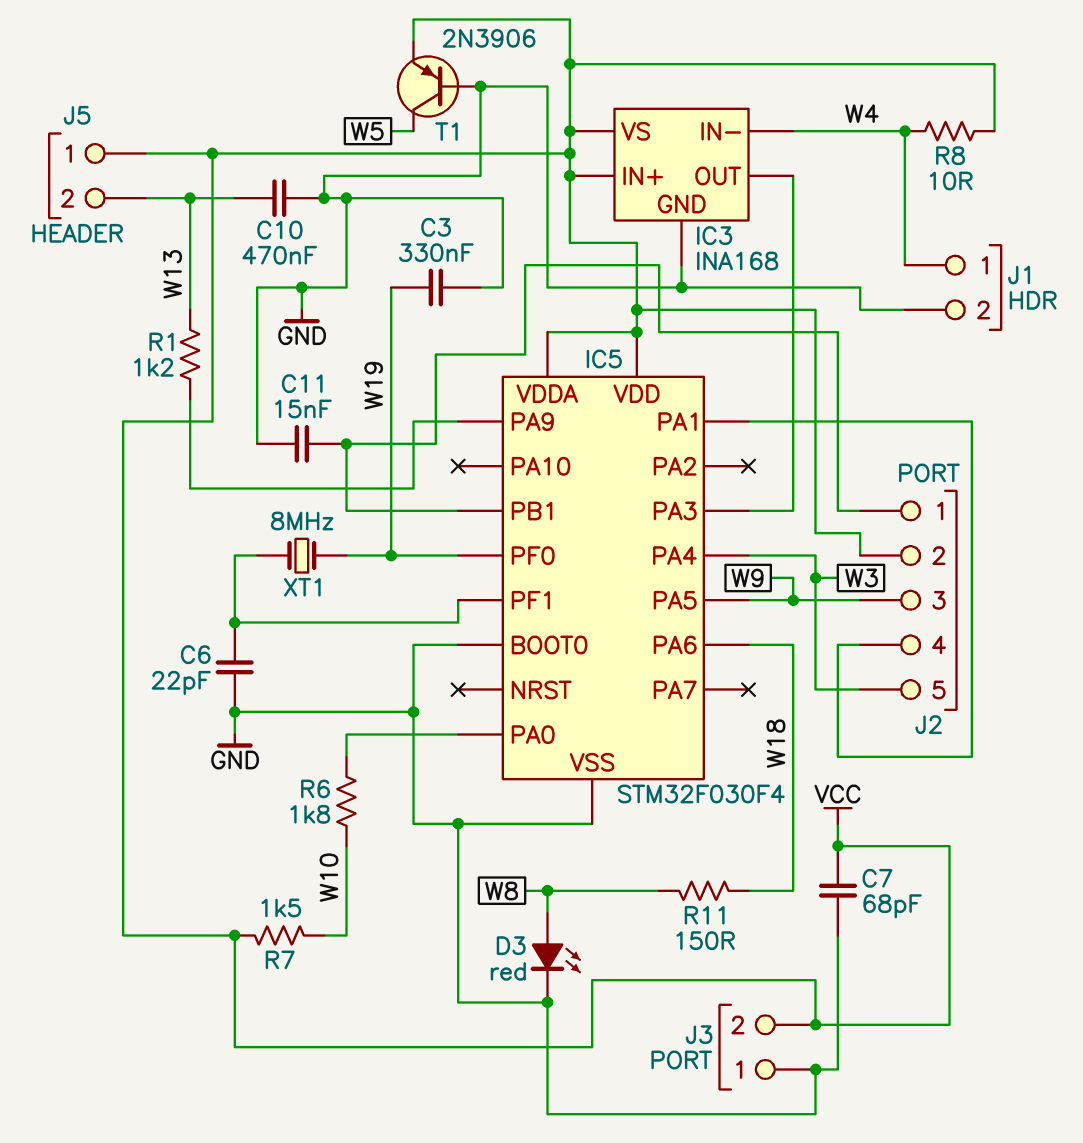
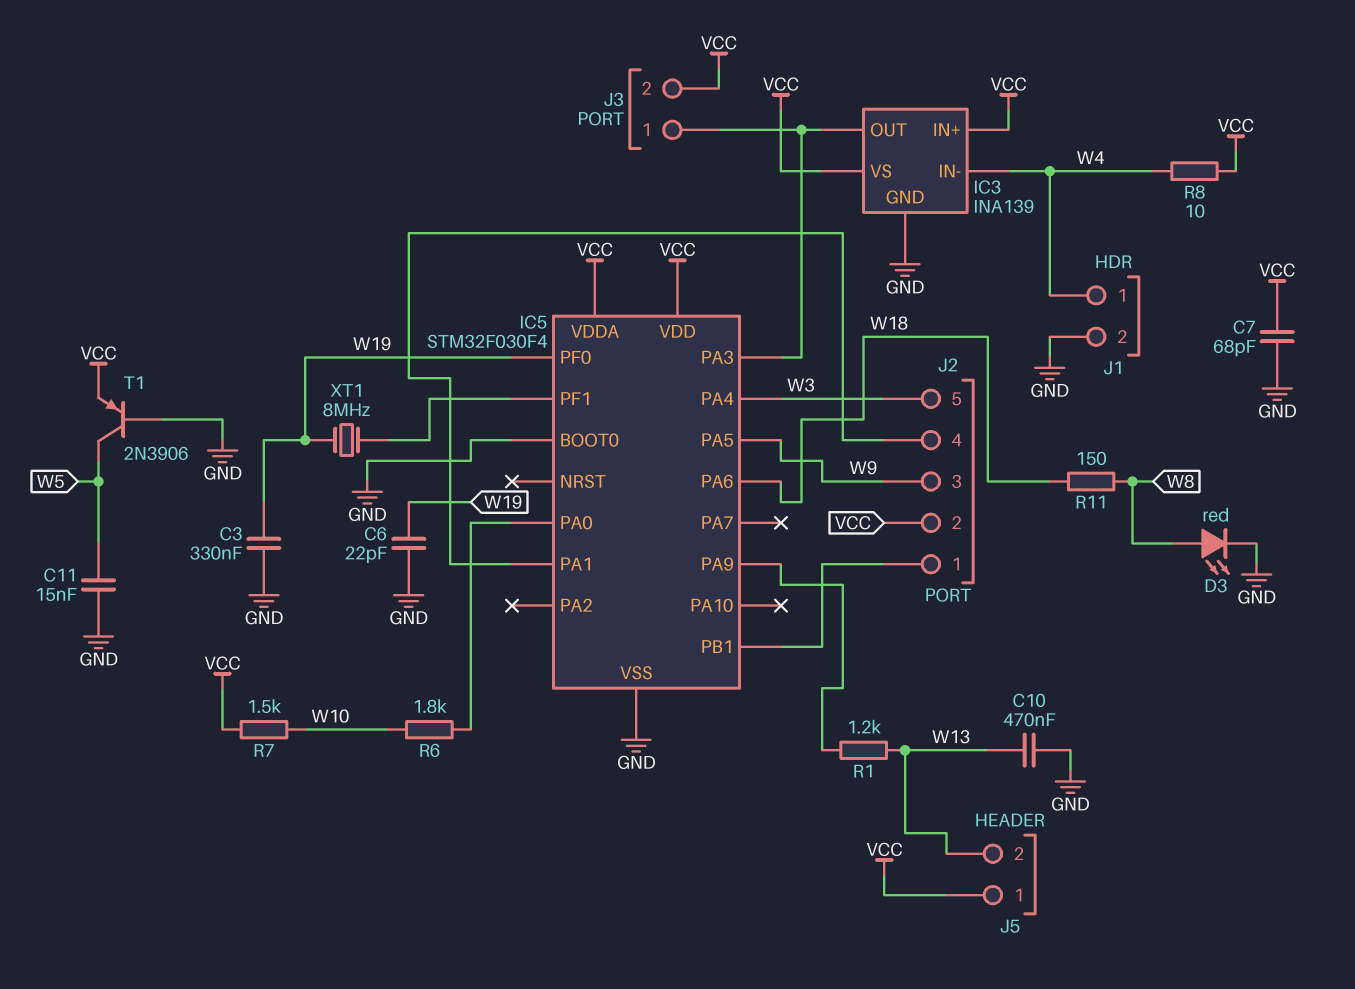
C6: 22pF (GND, IC5/PF1) -> 22pF (GND, W19)
C11: 15nF (GND, IC5/PB1) -> 15nF (GND, W5)
IC3: INA168 -> INA139
J3 pin 1: GND -> IC3/OUT

